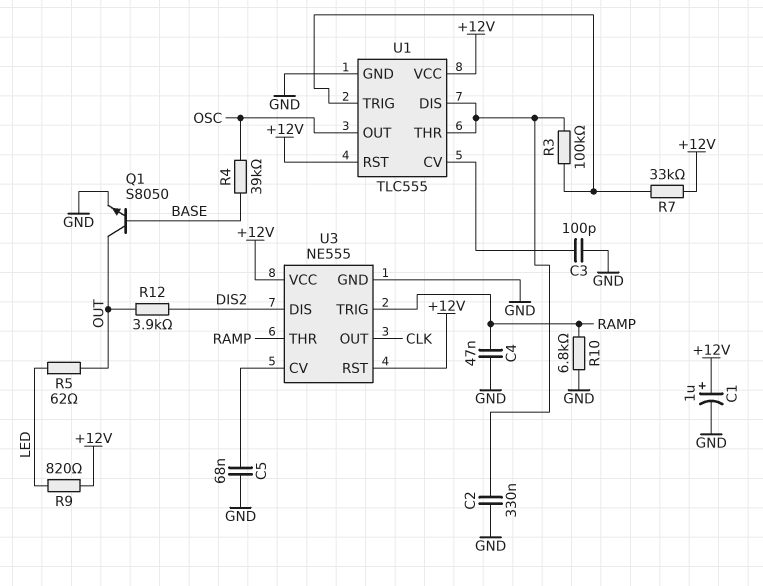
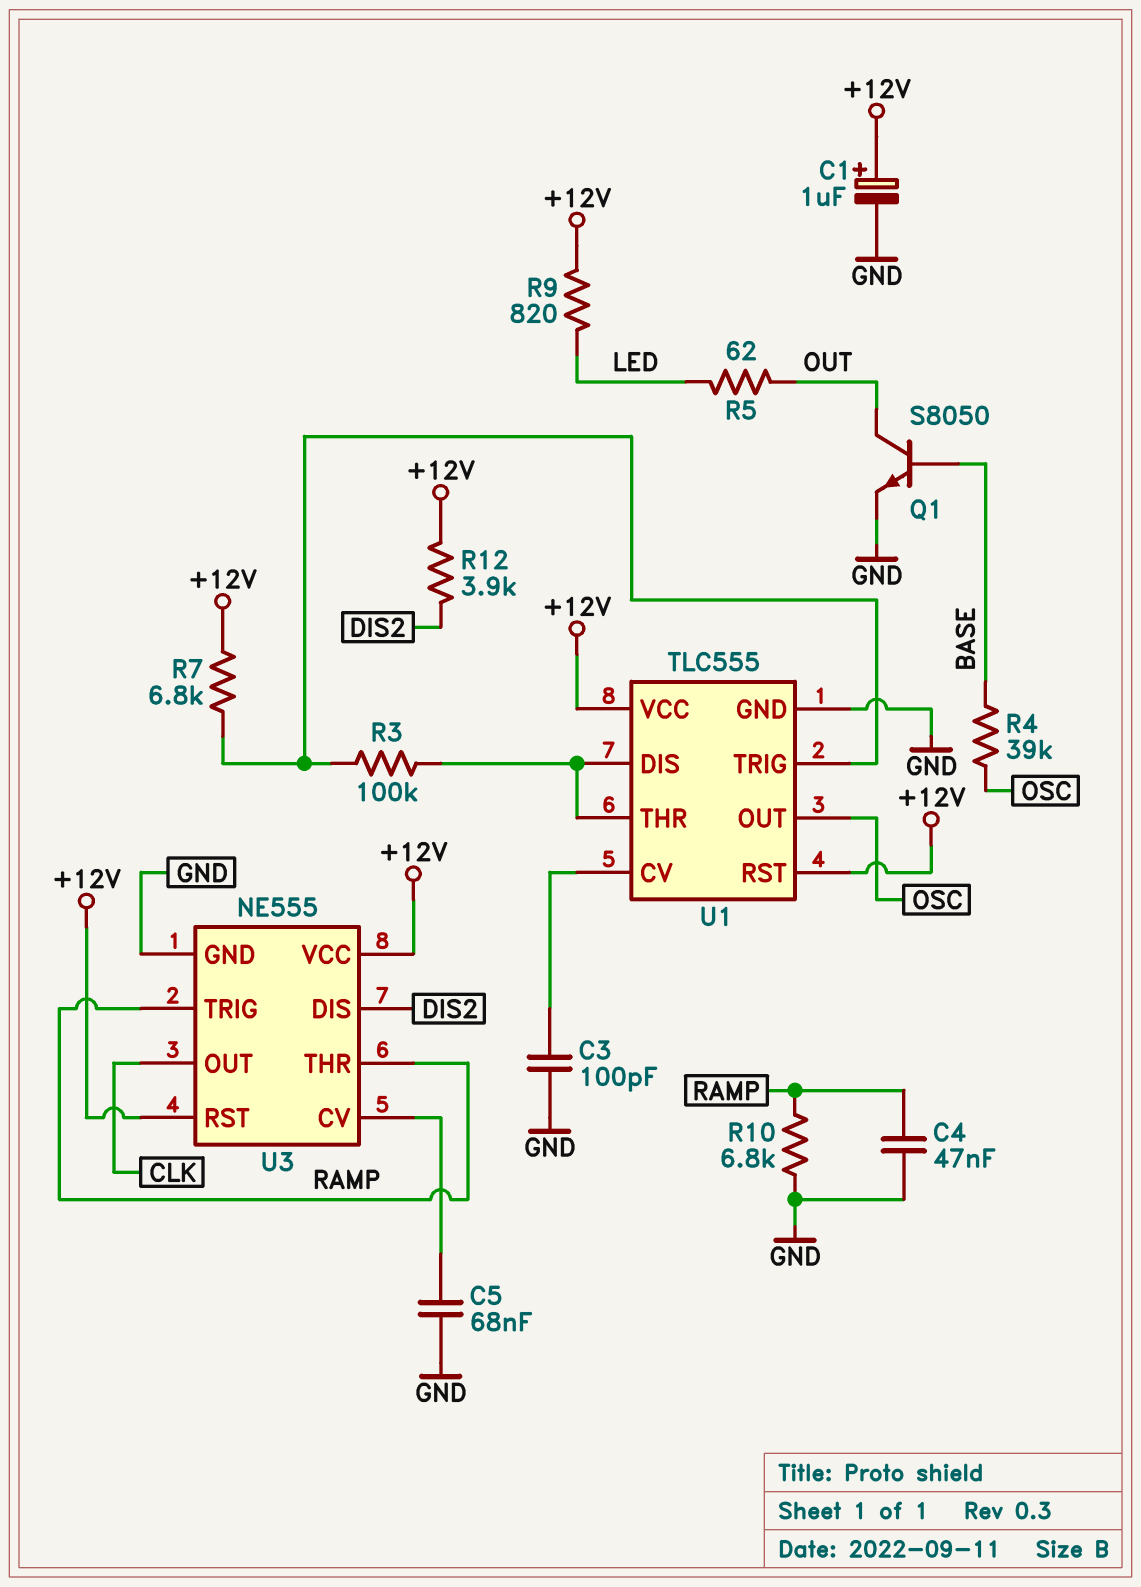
C2: 330nF (GND, U1/DIS) -> none
R7: 33k (+12V, U1/TRIG) -> 6.8k (+12V, U1/TRIG)
R12: 3.9k (DIS2, OUT) -> 3.9k (+12V, DIS2)

